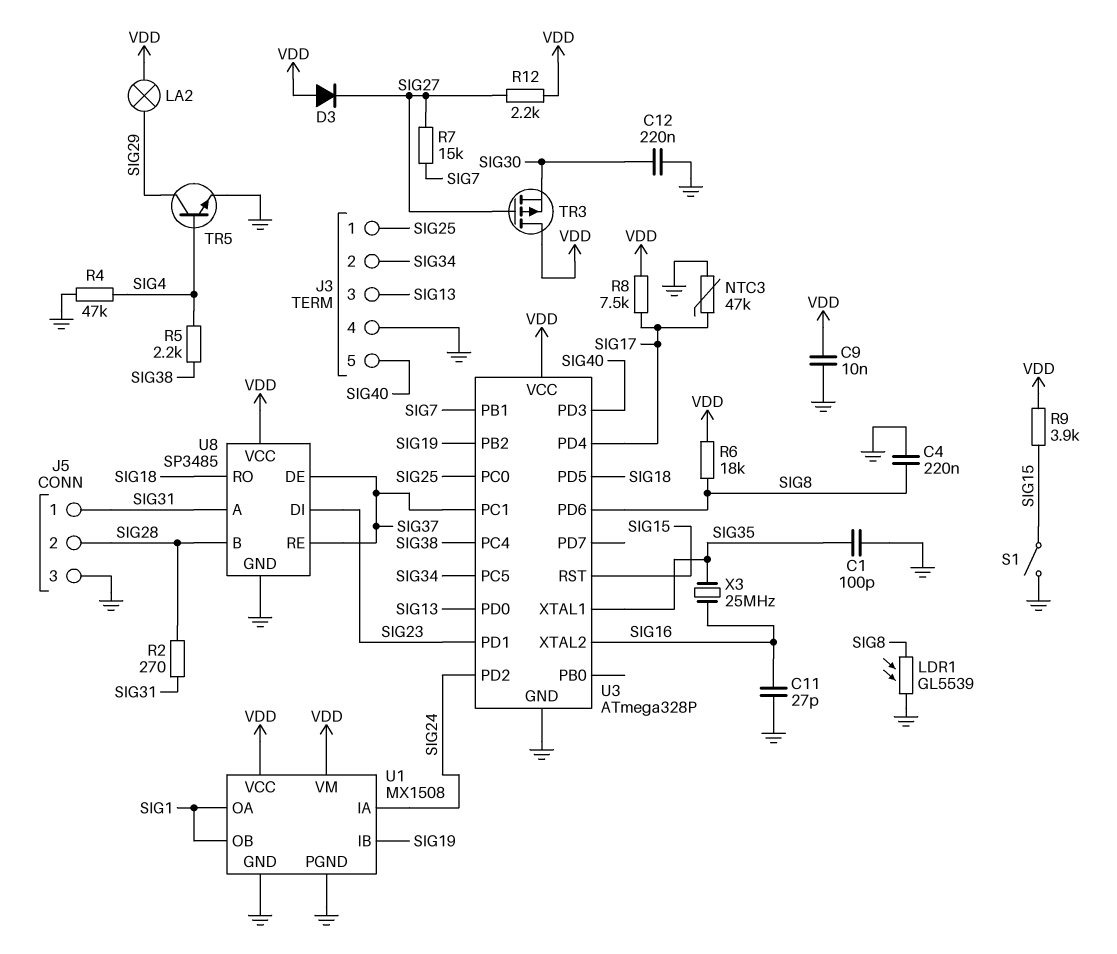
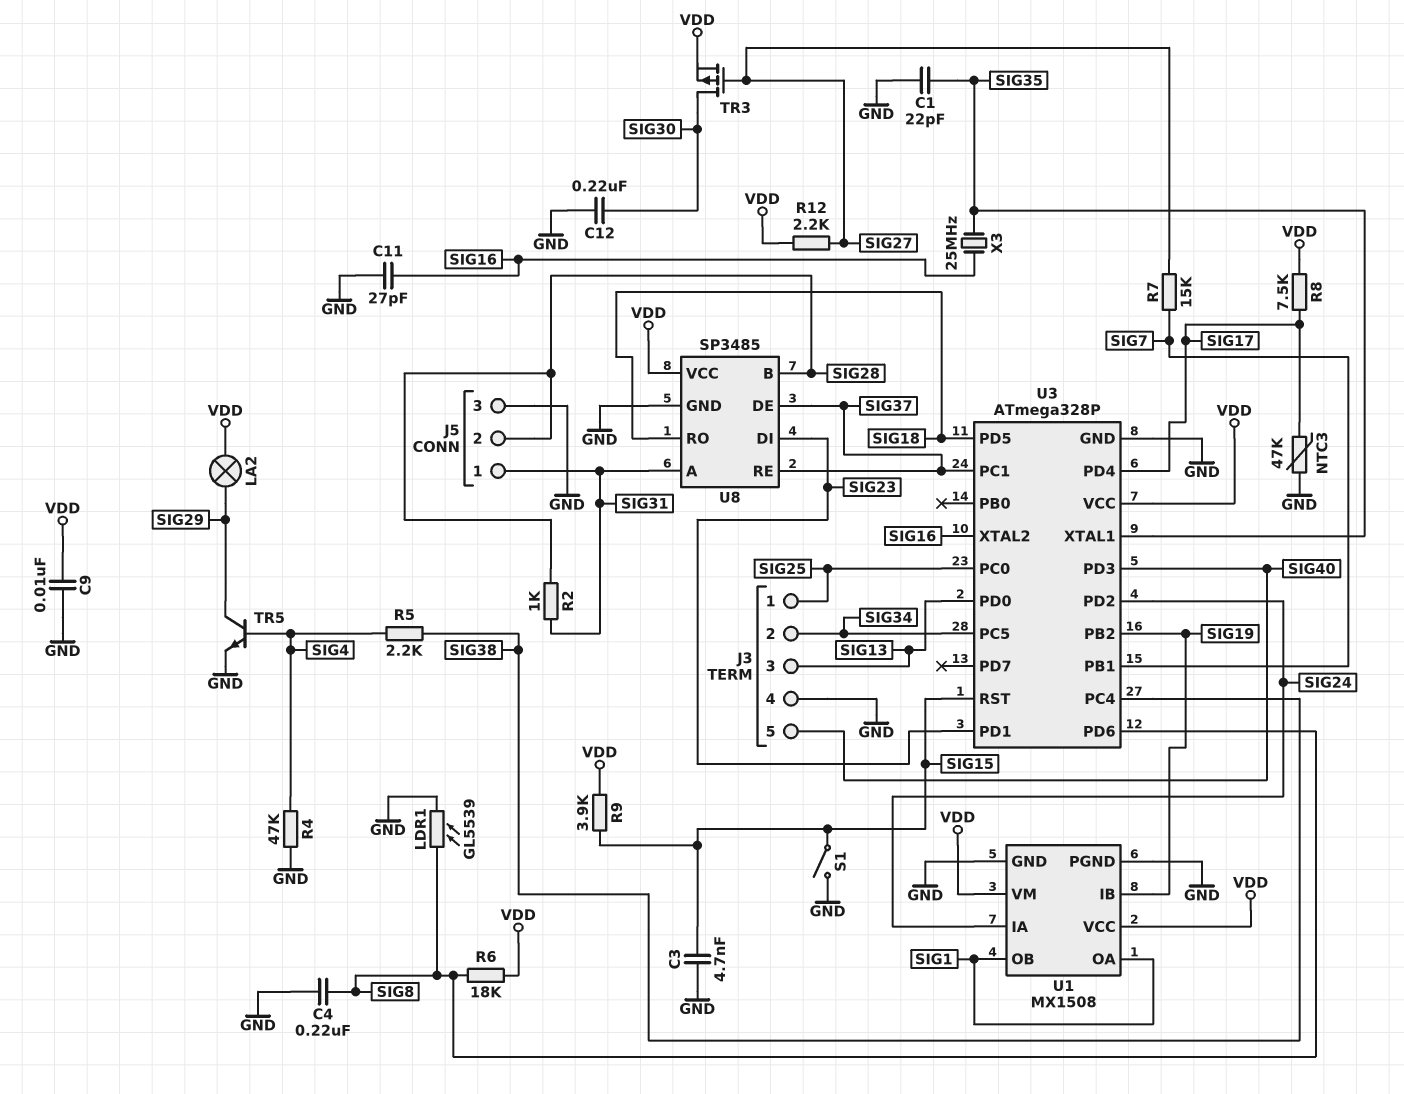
C1: 100pF (GND, SIG35) -> 22pF (GND, SIG35)
C3: none -> 4.7nF (GND, SIG15)
D3: diode (A VDD, K SIG27) -> none
R2: 270 (SIG28, SIG31) -> 1k (SIG28, SIG31)
TR3: PMOS (G SIG27, D VDD, S SIG30) -> PMOS (G SIG27, D SIG30, S VDD)

